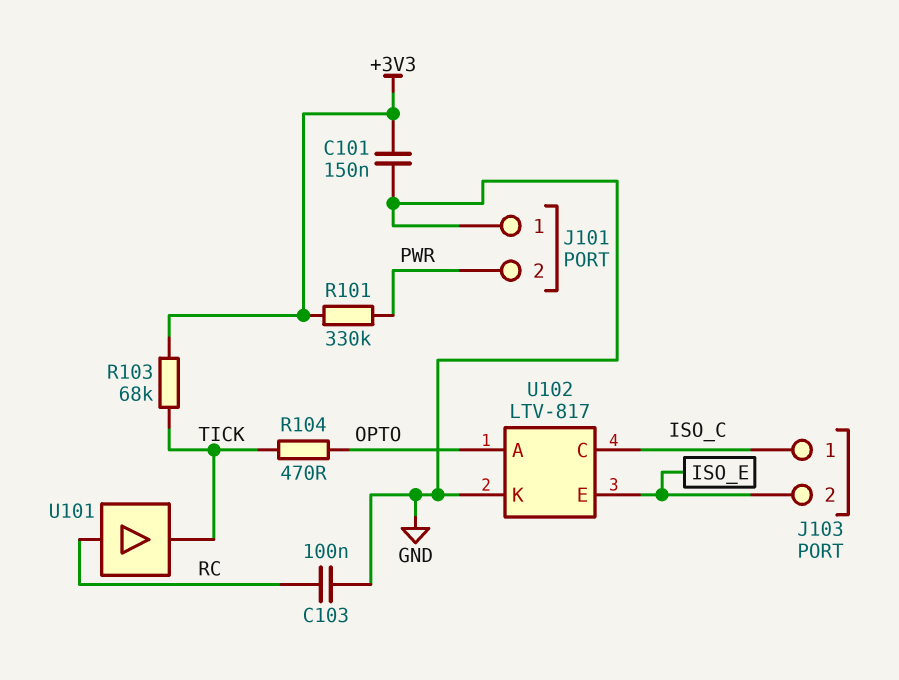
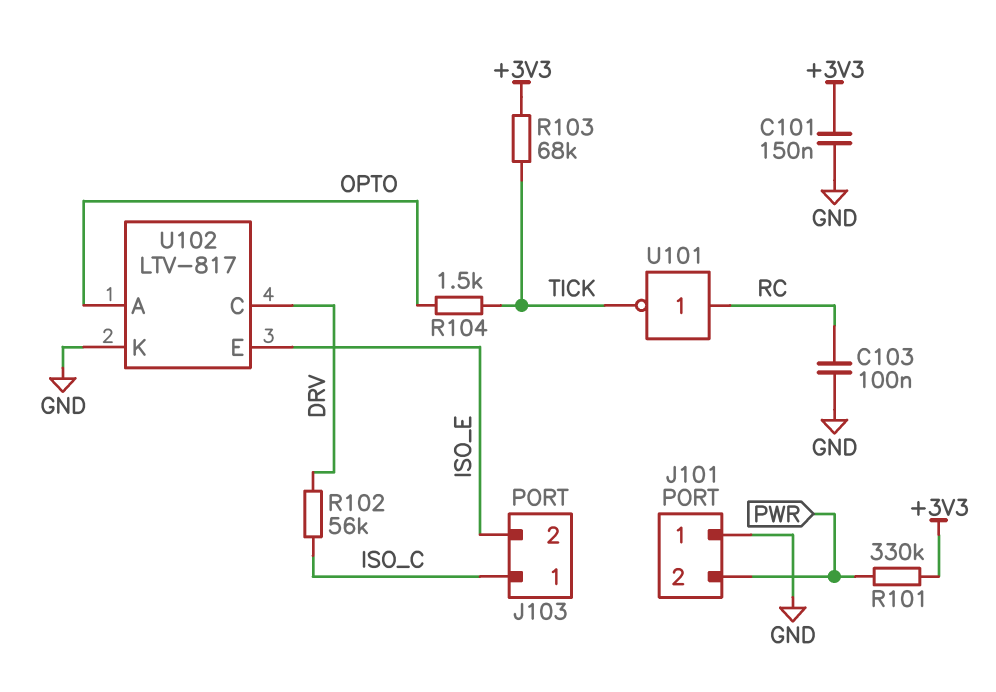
R102: none -> 56k (DRV, ISO_C)
R104: 470 (OPTO, TICK) -> 1.5k (OPTO, TICK)
U101: buffer (in RC, out TICK) -> NOT (in RC, out TICK)
U102 pin C: ISO_C -> DRV

